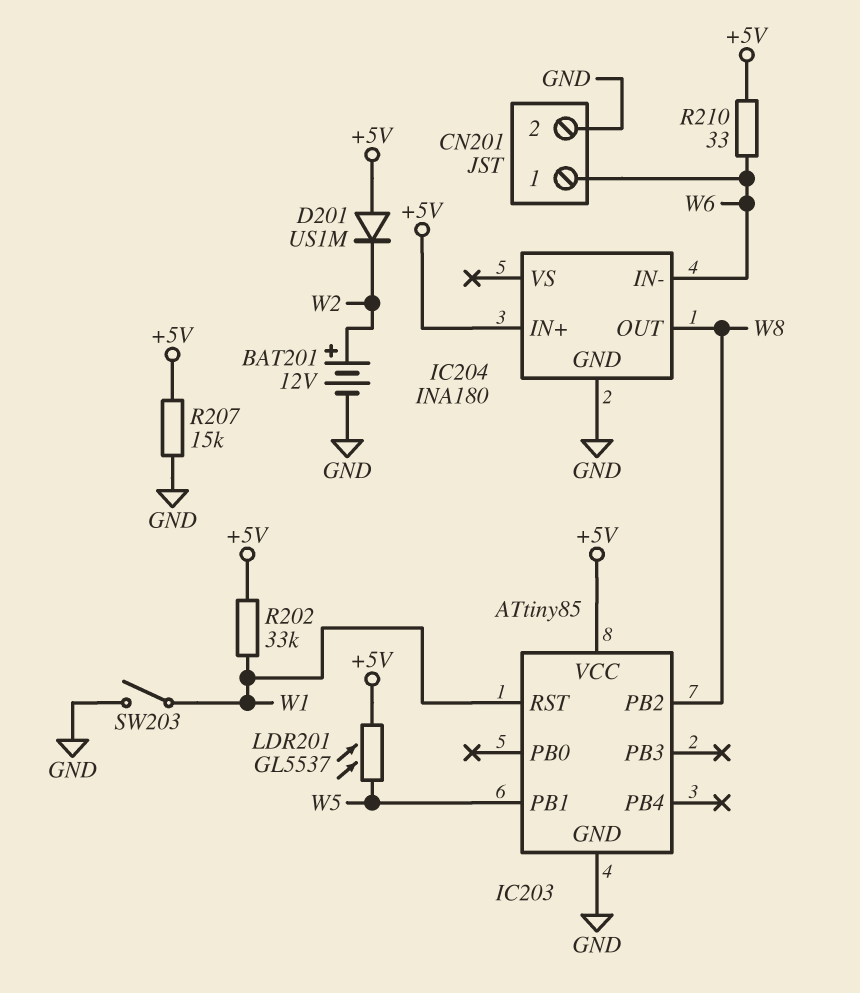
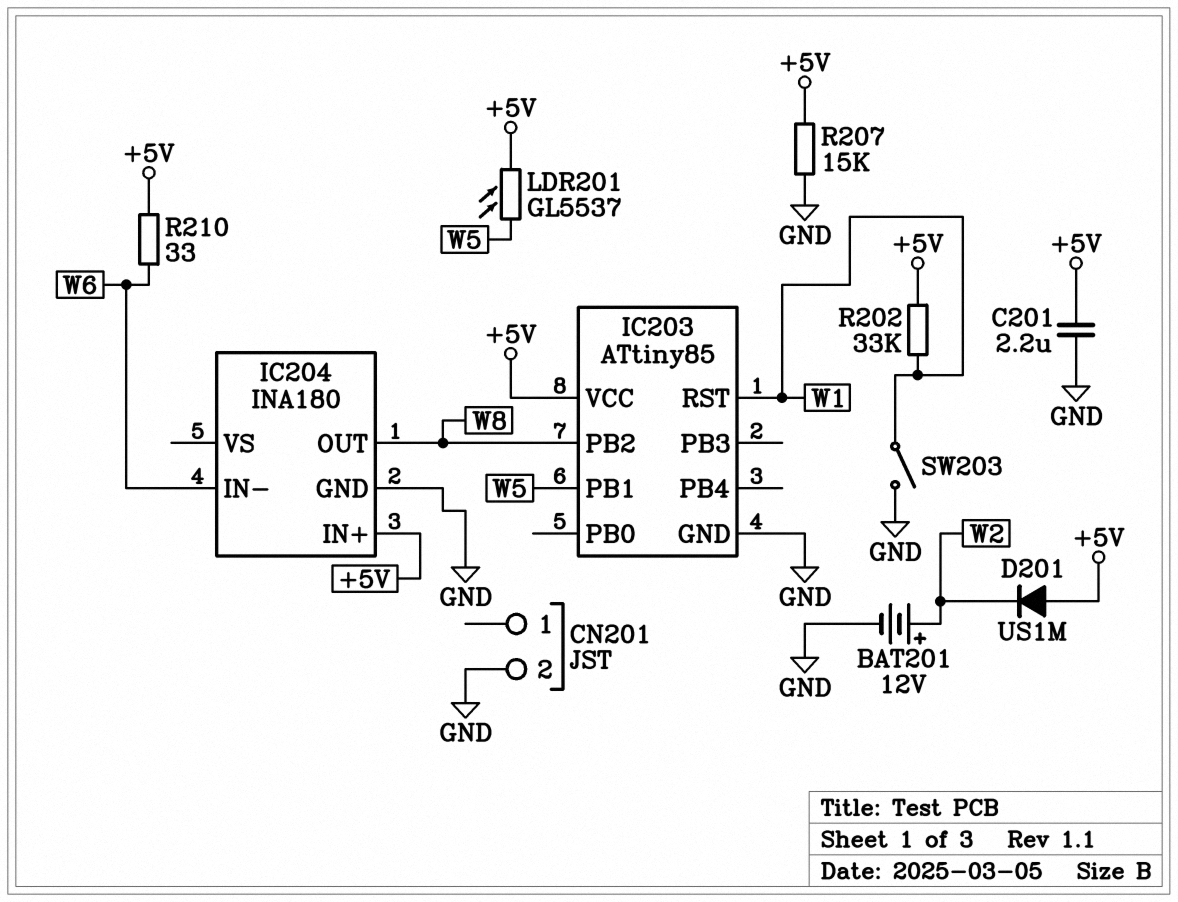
C201: none -> 2.2uF (+5V, GND)
CN201 pin 1: W6 -> none

